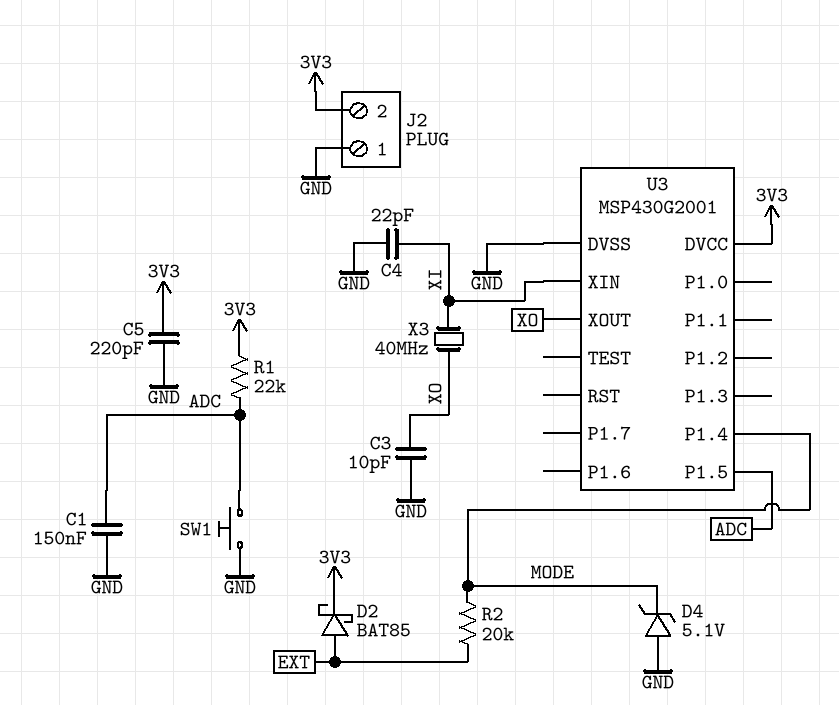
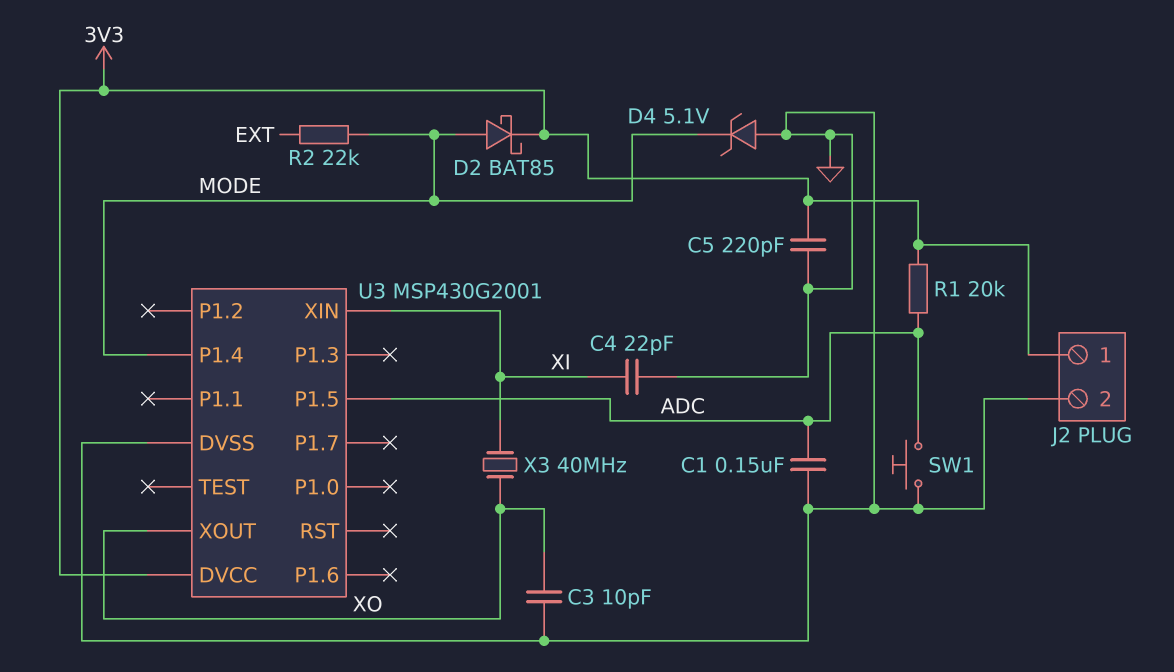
D2: schottky BAT85 (A EXT, K 3V3) -> schottky BAT85 (A MODE, K 3V3)
J2 pin 1: GND -> 3V3
J2 pin 2: 3V3 -> GND
R1: 22k (3V3, ADC) -> 20k (3V3, ADC)
R2: 20k (EXT, MODE) -> 22k (EXT, MODE)

